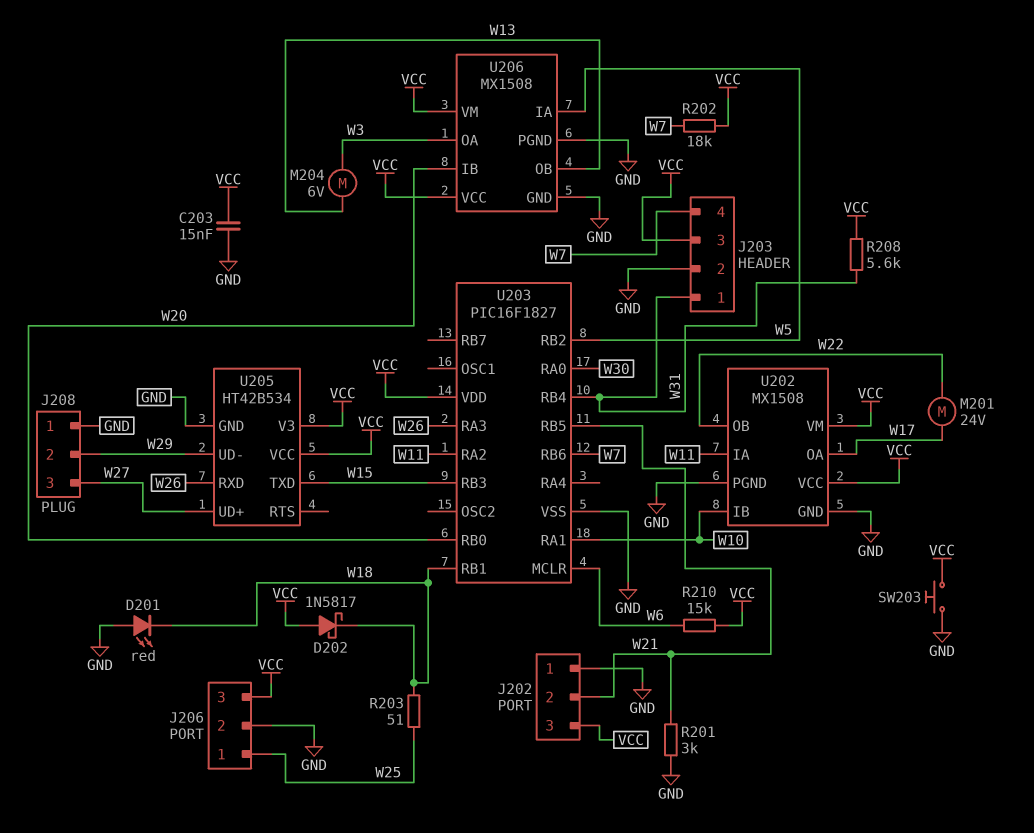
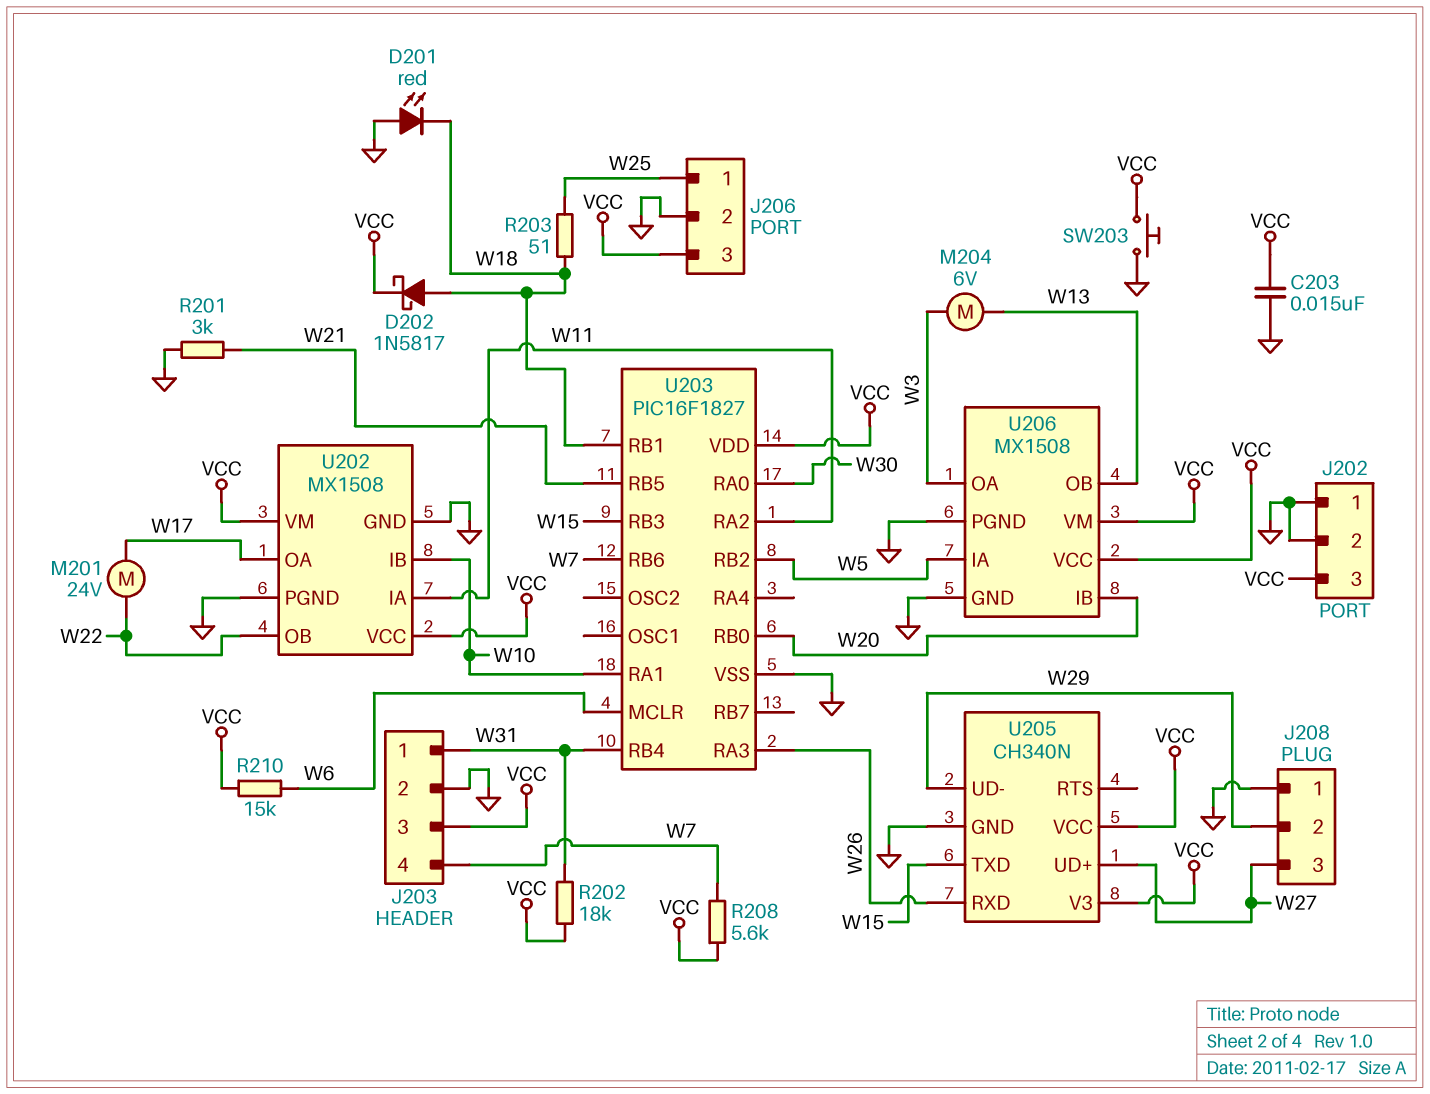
D202: schottky 1N5817 (A VCC, K W18) -> schottky 1N5817 (A W18, K VCC)
J202 pin 2: W21 -> GND
R202: 18k (VCC, W7) -> 18k (VCC, W31)
R208: 5.6k (VCC, W31) -> 5.6k (VCC, W7)
U205: HT42B534 -> CH340N

